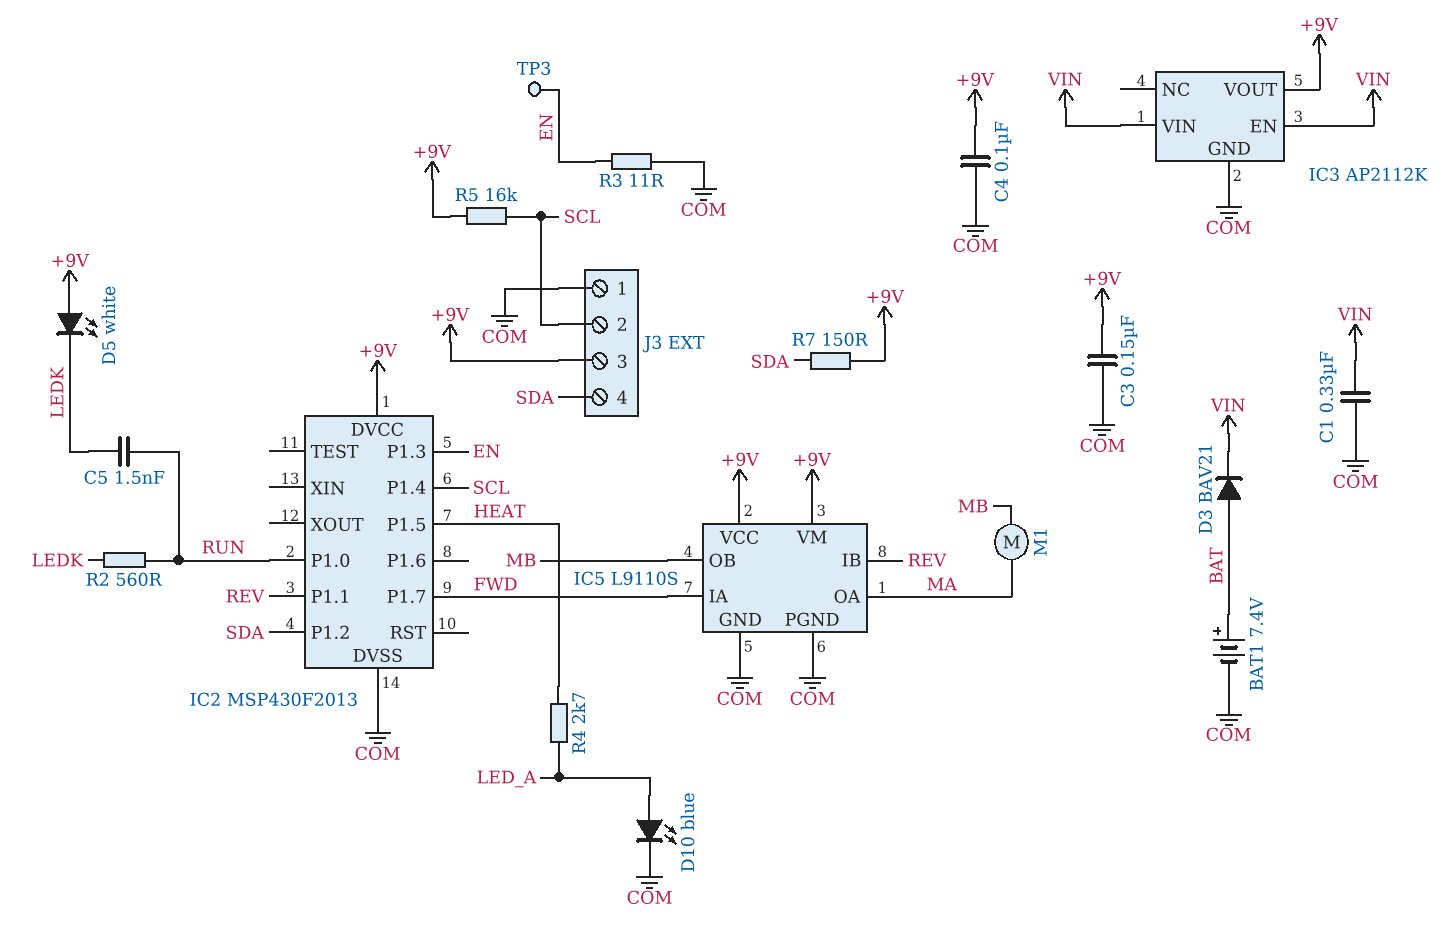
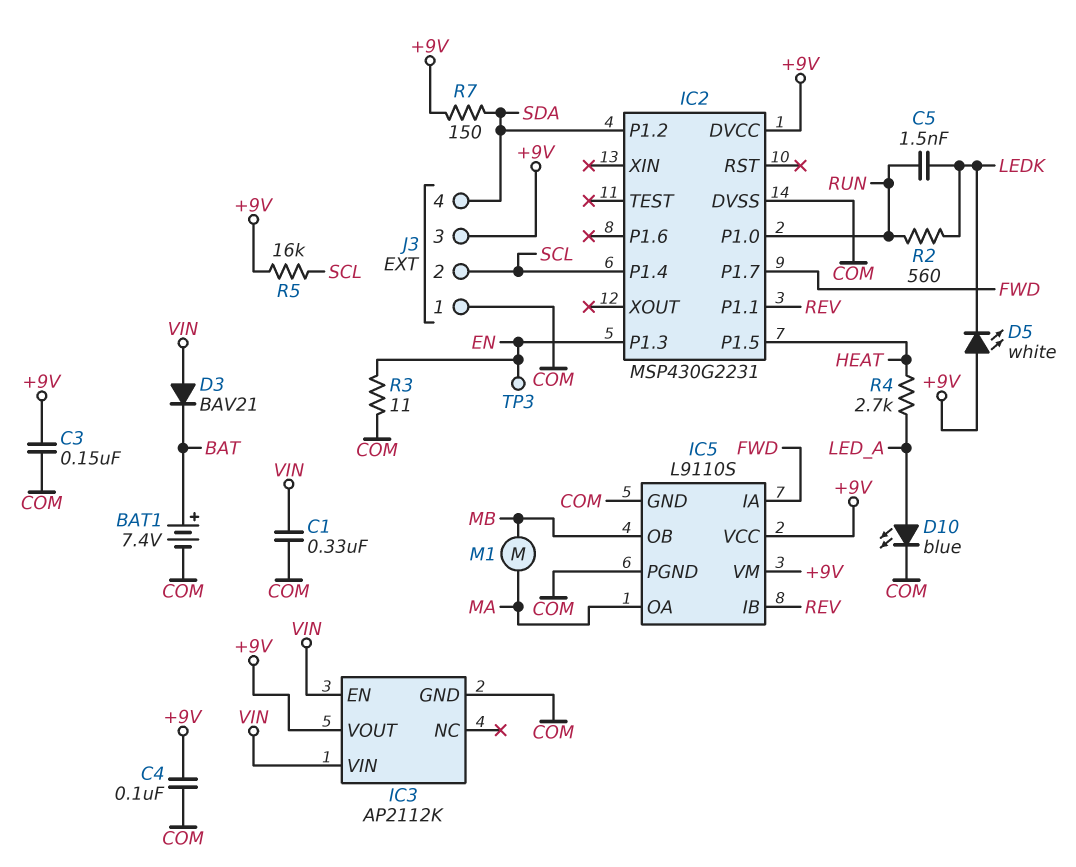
D3: diode BAV21 (A BAT, K VIN) -> diode BAV21 (A VIN, K BAT)
IC2: MSP430F2013 -> MSP430G2231

